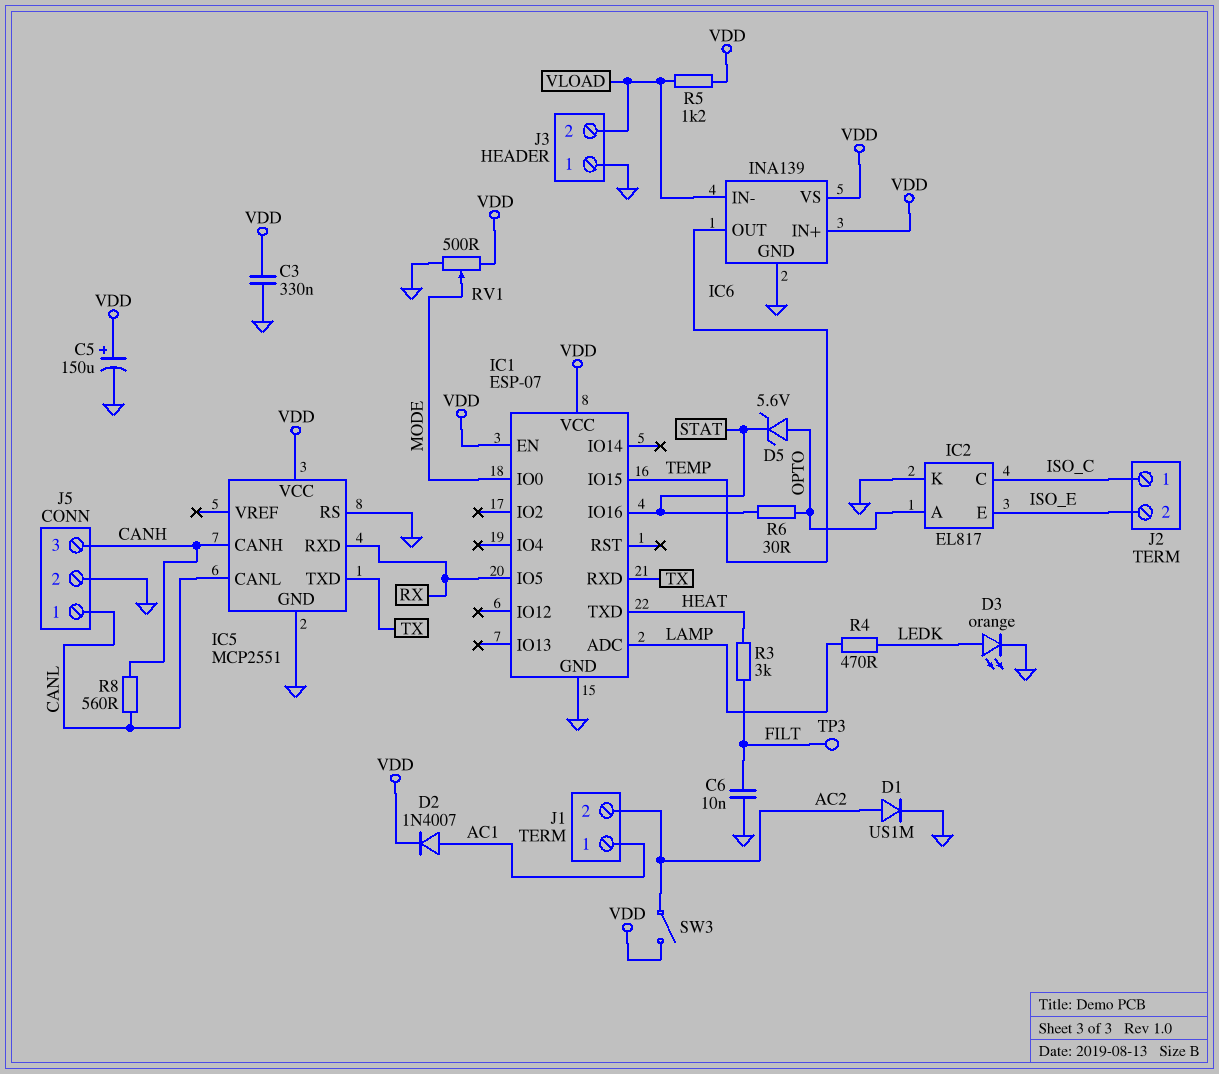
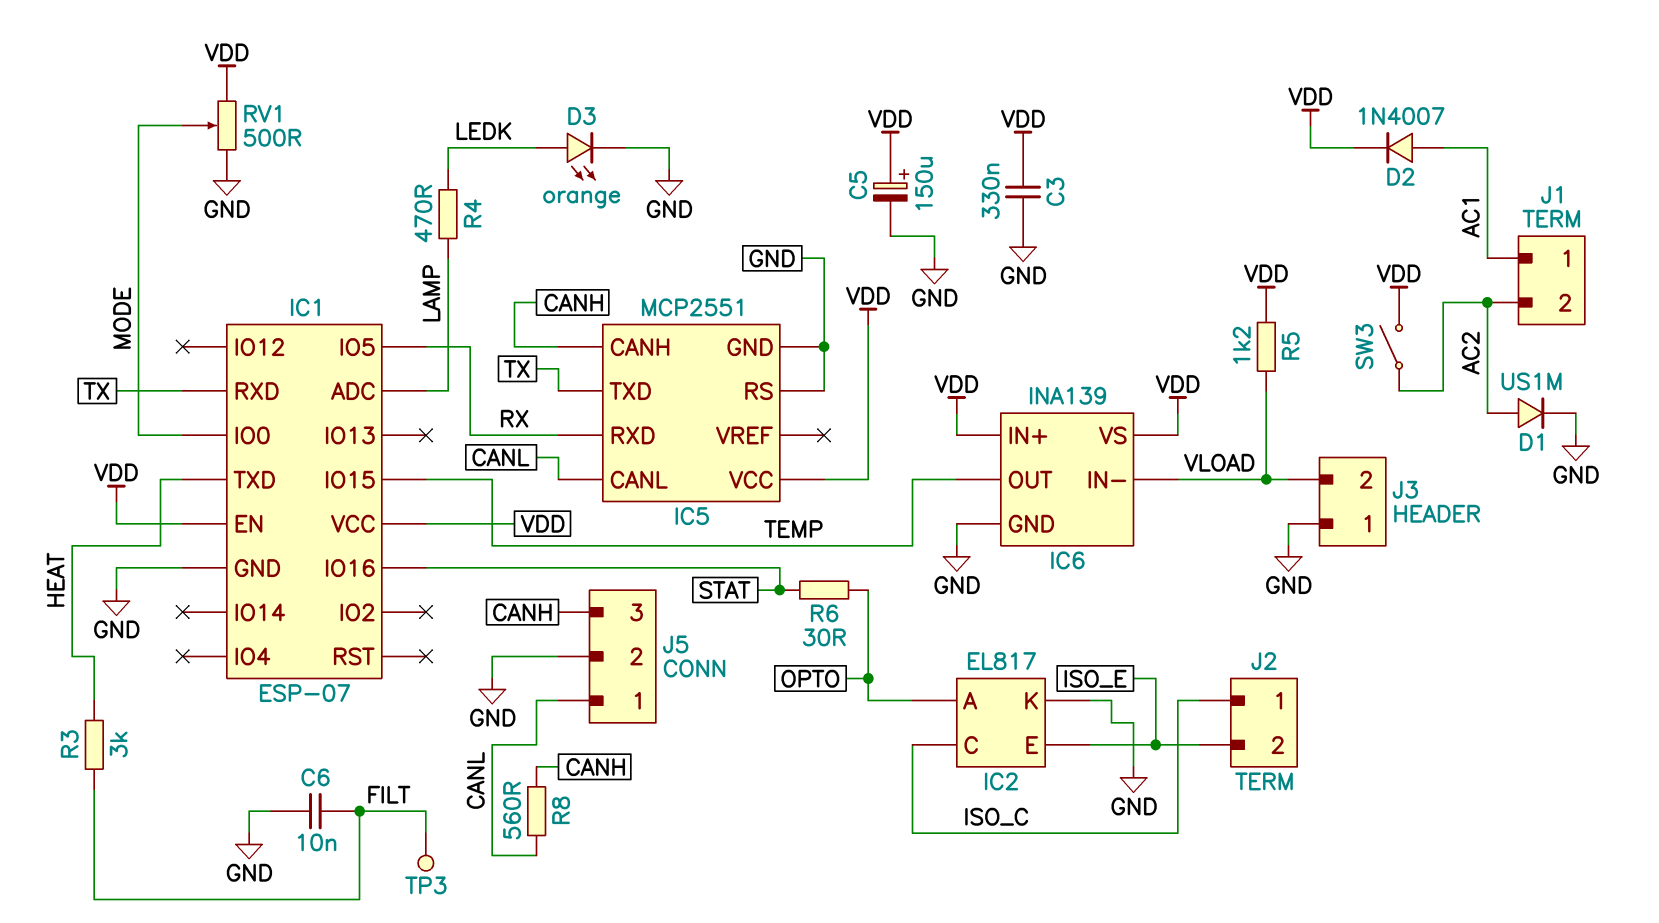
D5: zener 5.6V (A OPTO, K STAT) -> none

